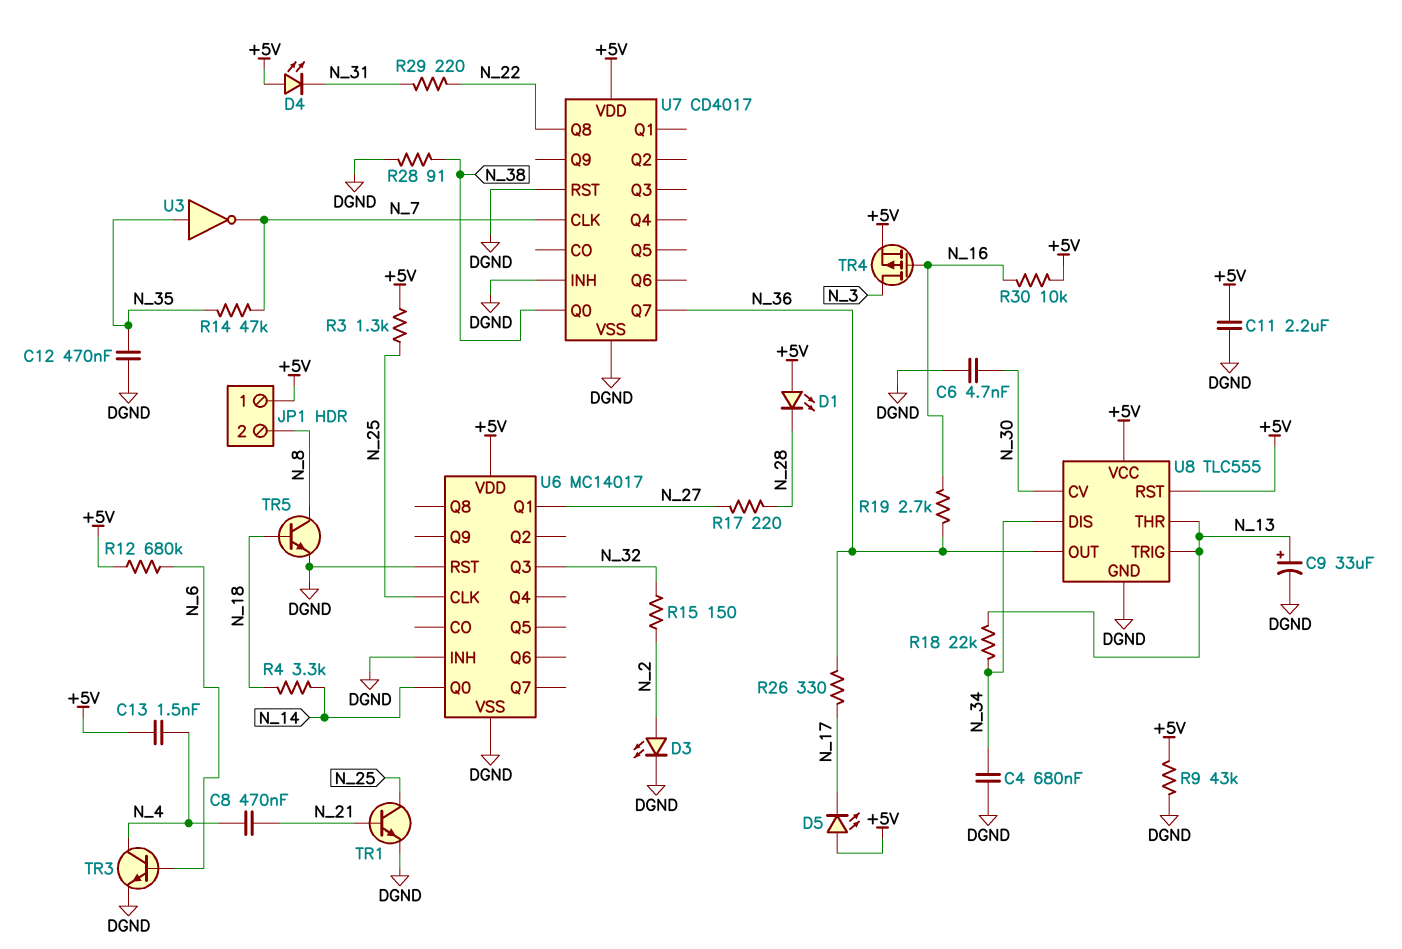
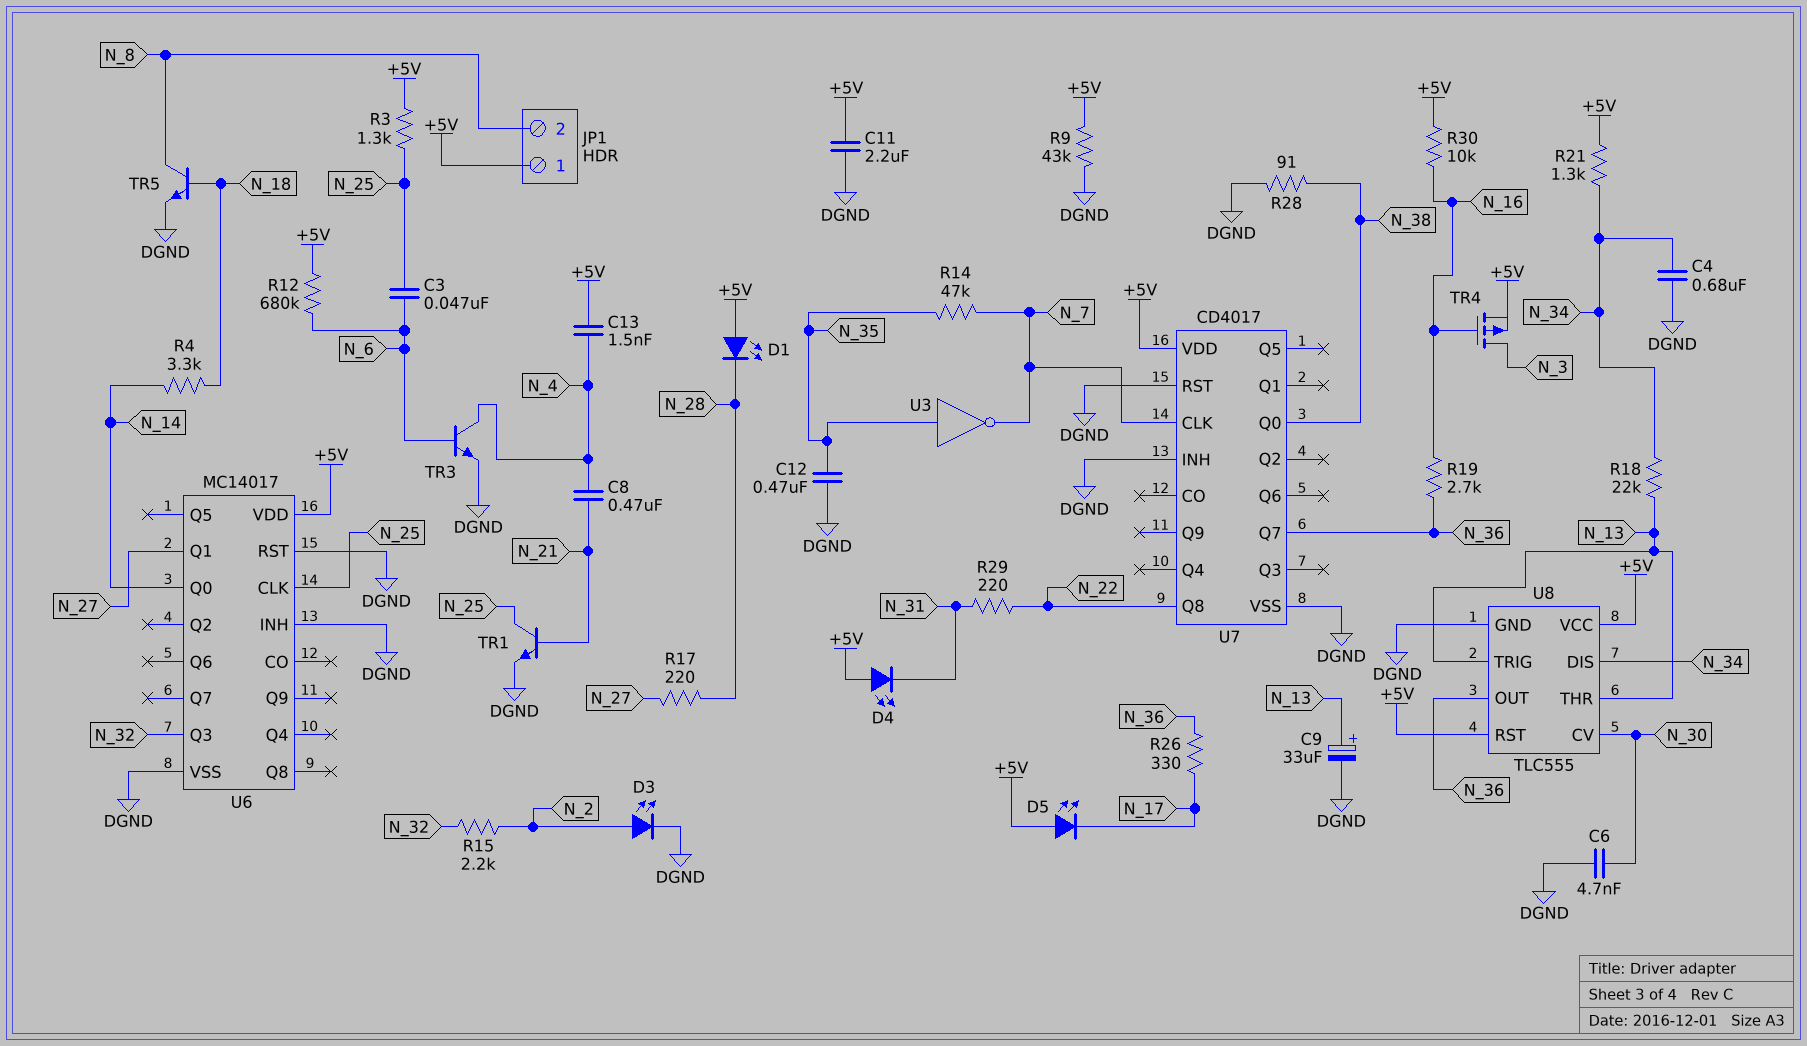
C3: none -> 47nF (N_6, N_25)
R15: 150 (N_2, N_32) -> 2.2k (N_2, N_32)
R21: none -> 1.3k (+5V, N_34)

